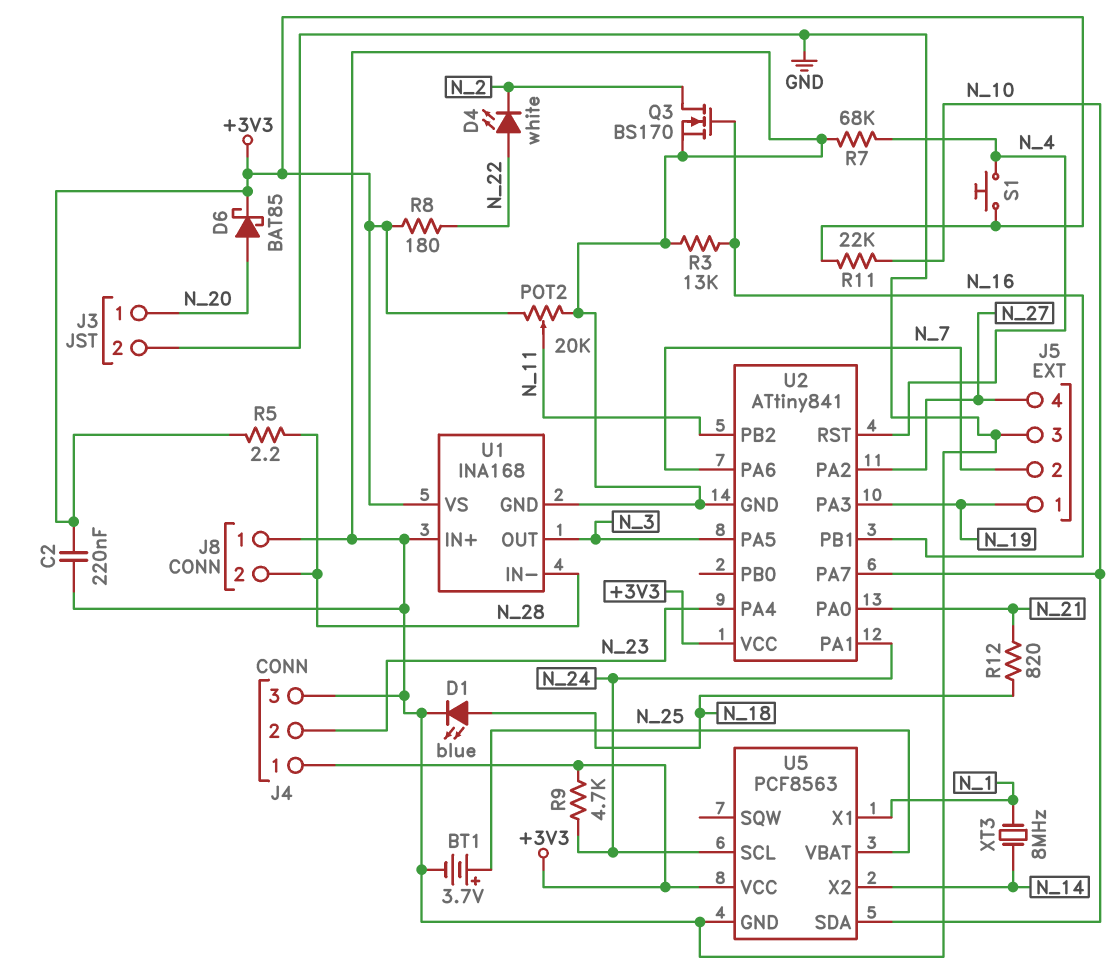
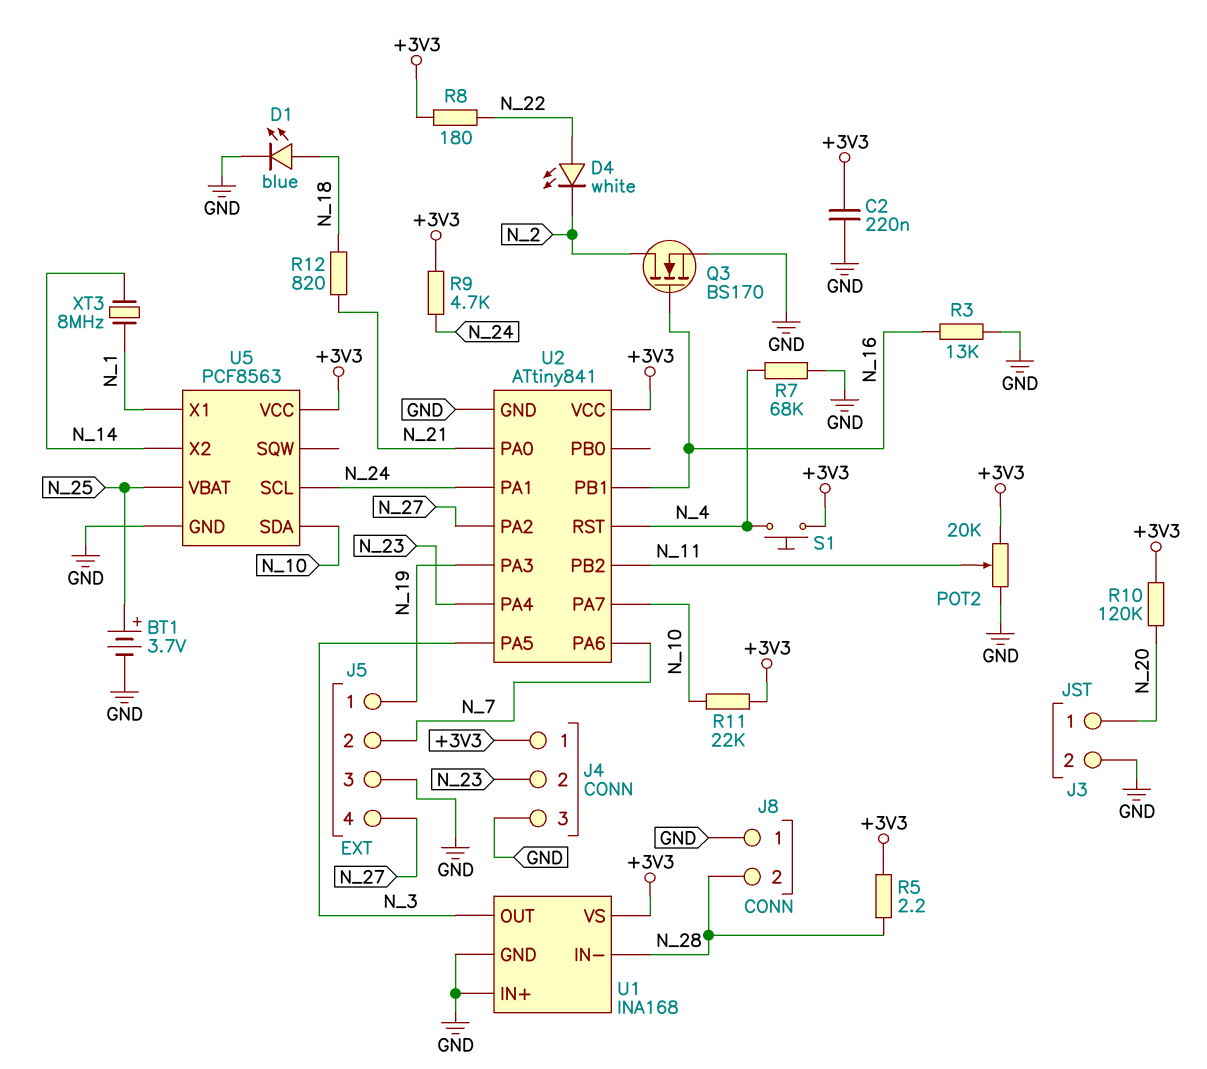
D6: schottky BAT85 (A N_20, K +3V3) -> none
R10: none -> 120k (+3V3, N_20)

